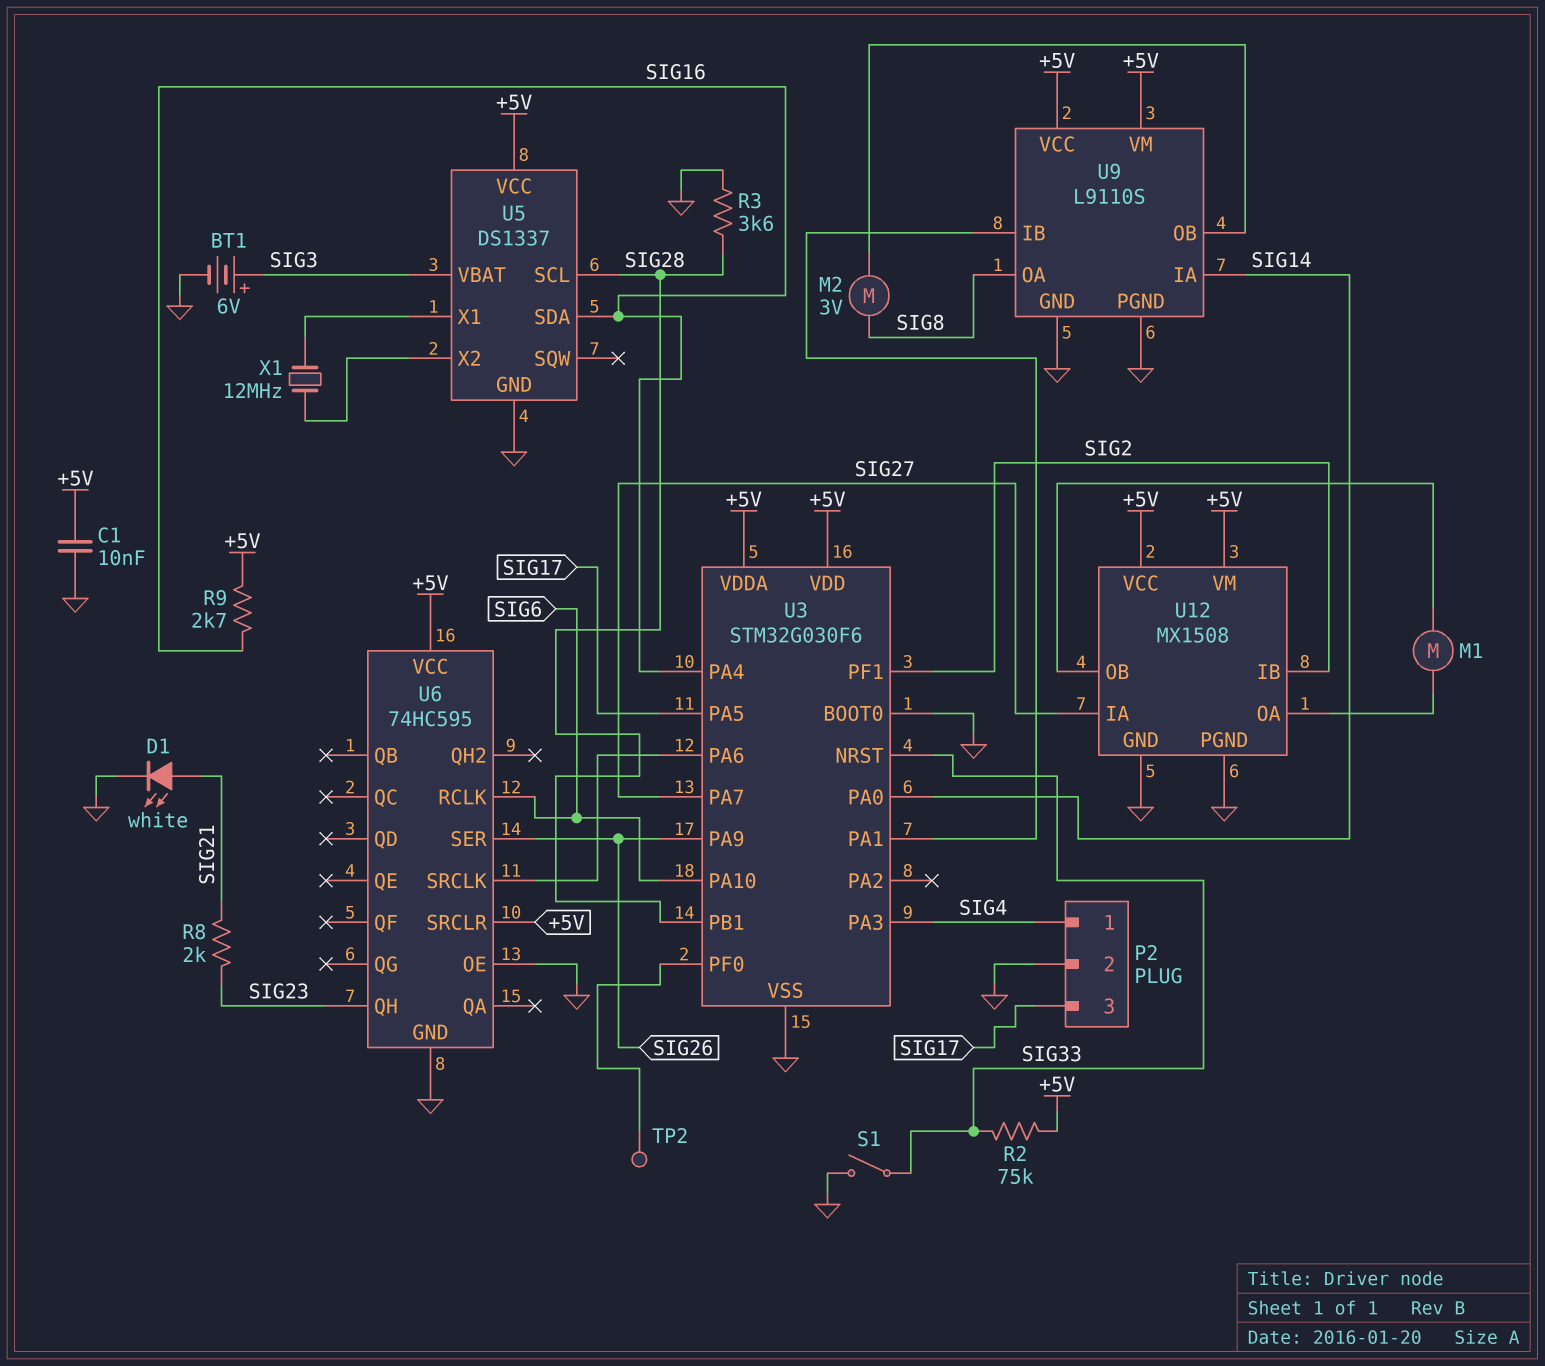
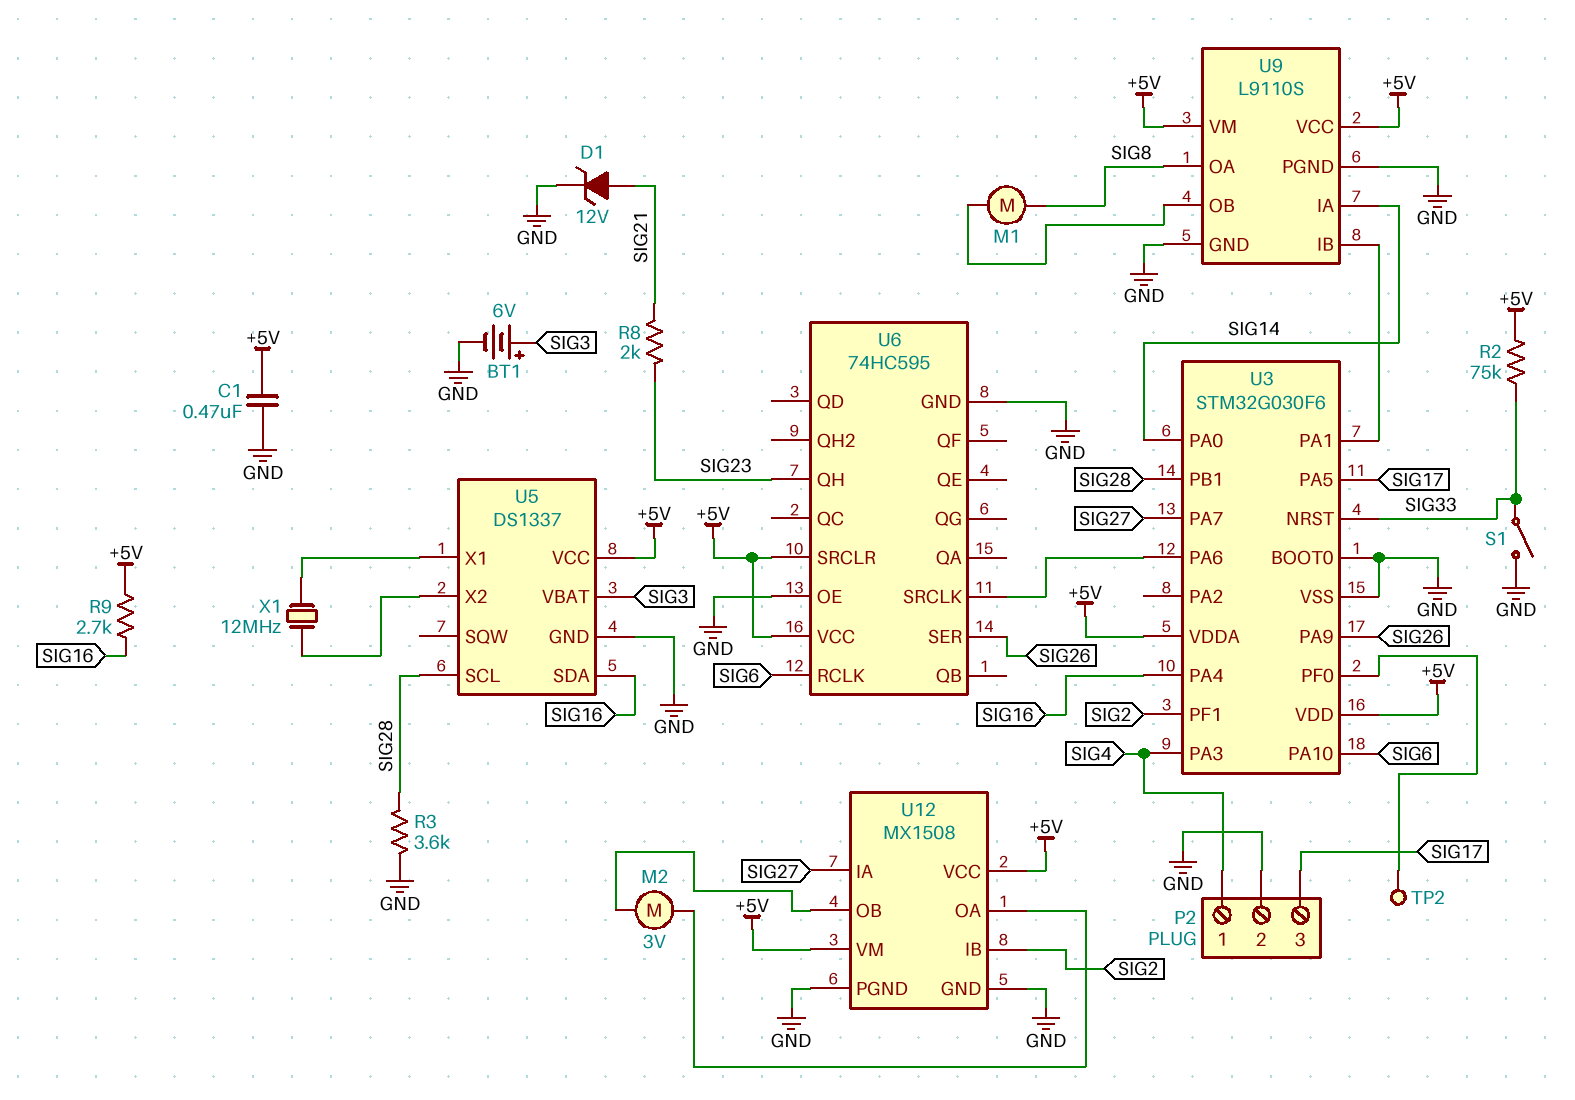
C1: 10nF (+5V, GND) -> 470nF (+5V, GND)
D1: LED white (A SIG21, K GND) -> zener 12V (A SIG21, K GND)
M1: motor (U12/OA, U12/OB) -> motor (SIG8, U9/OB)
M2: motor 3V (SIG8, U9/OB) -> motor 3V (U12/OA, U12/OB)

